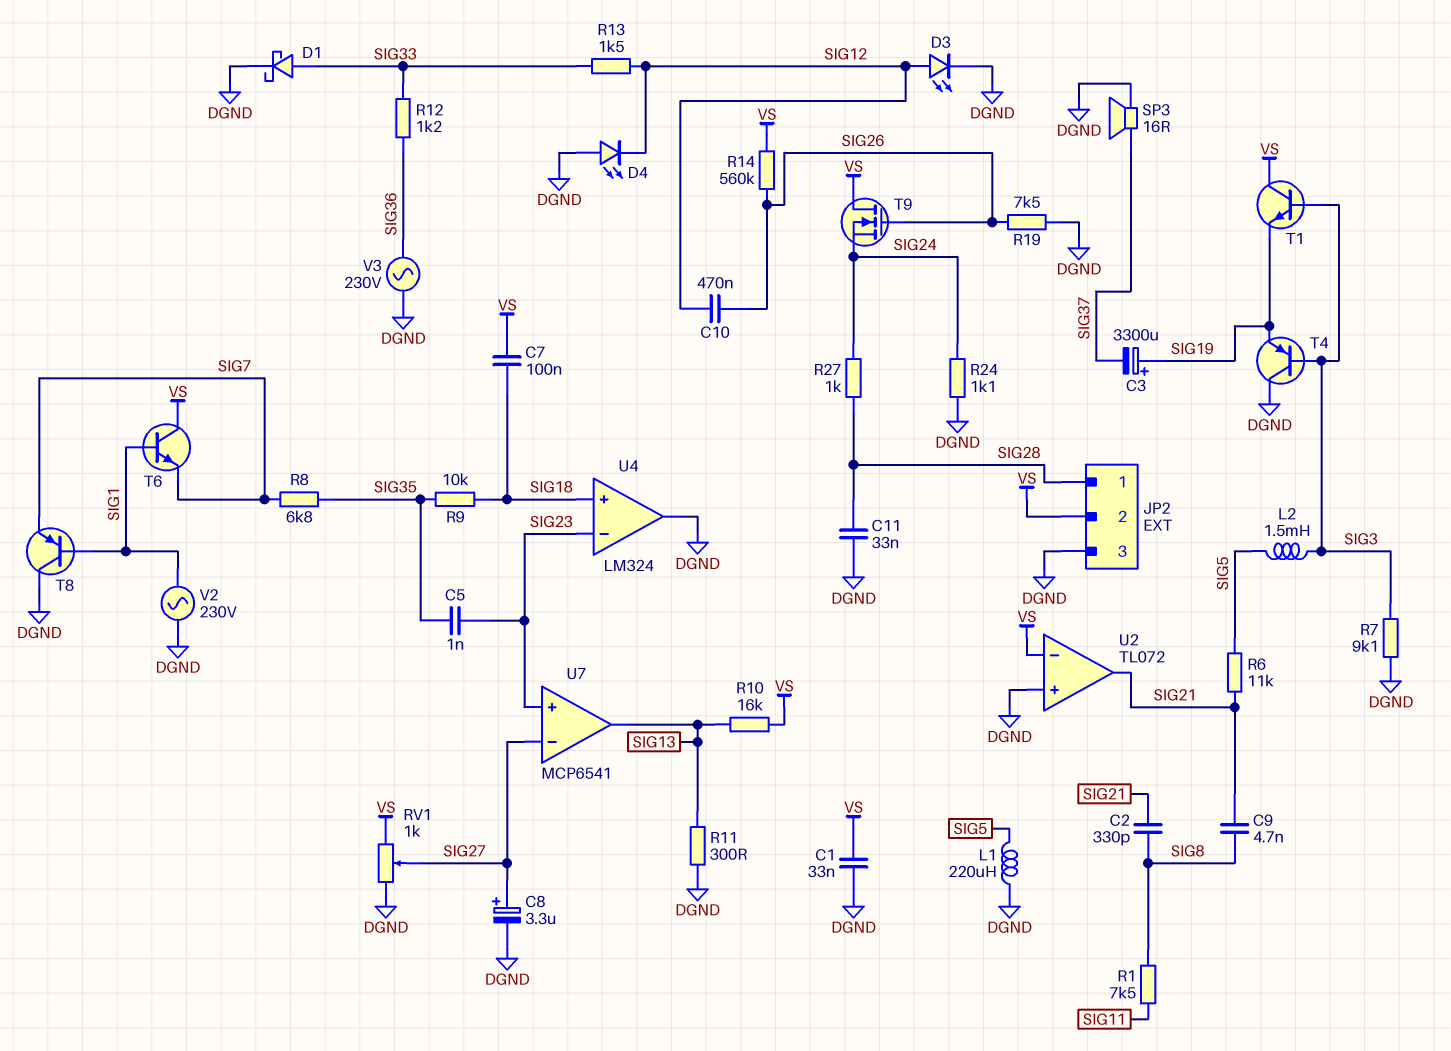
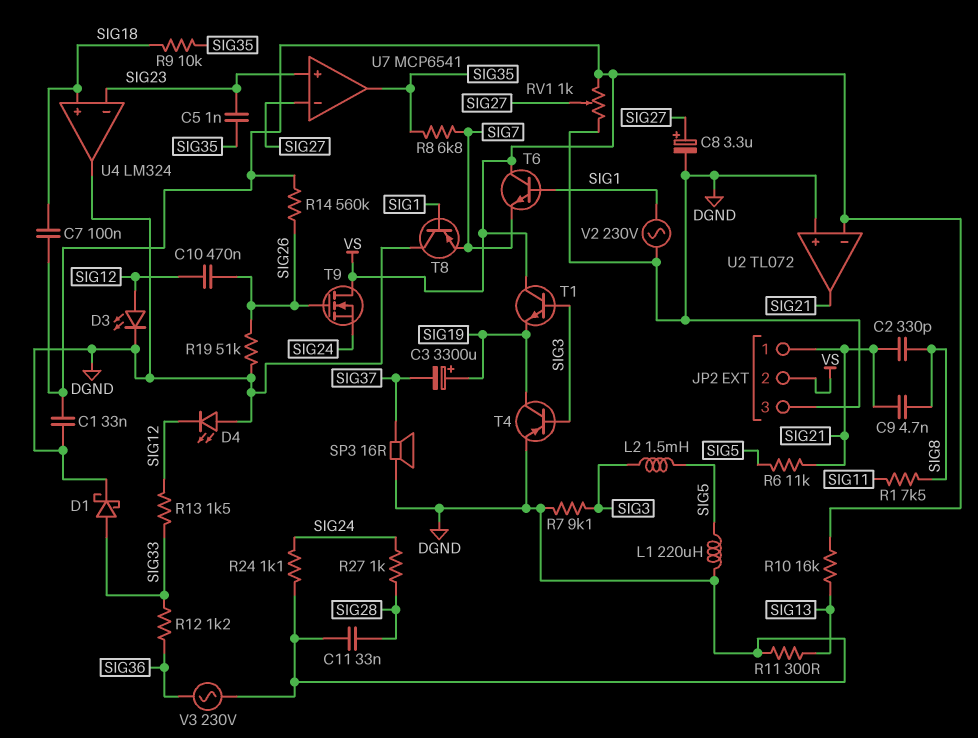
JP2 pin 1: SIG28 -> SIG21
R19: 7.5k (DGND, SIG26) -> 51k (DGND, SIG26)
T4: PNP (B SIG3, C DGND, E SIG19) -> PNP (B SIG3, C SIG19, E DGND)
U7 pin out: SIG13 -> SIG35

